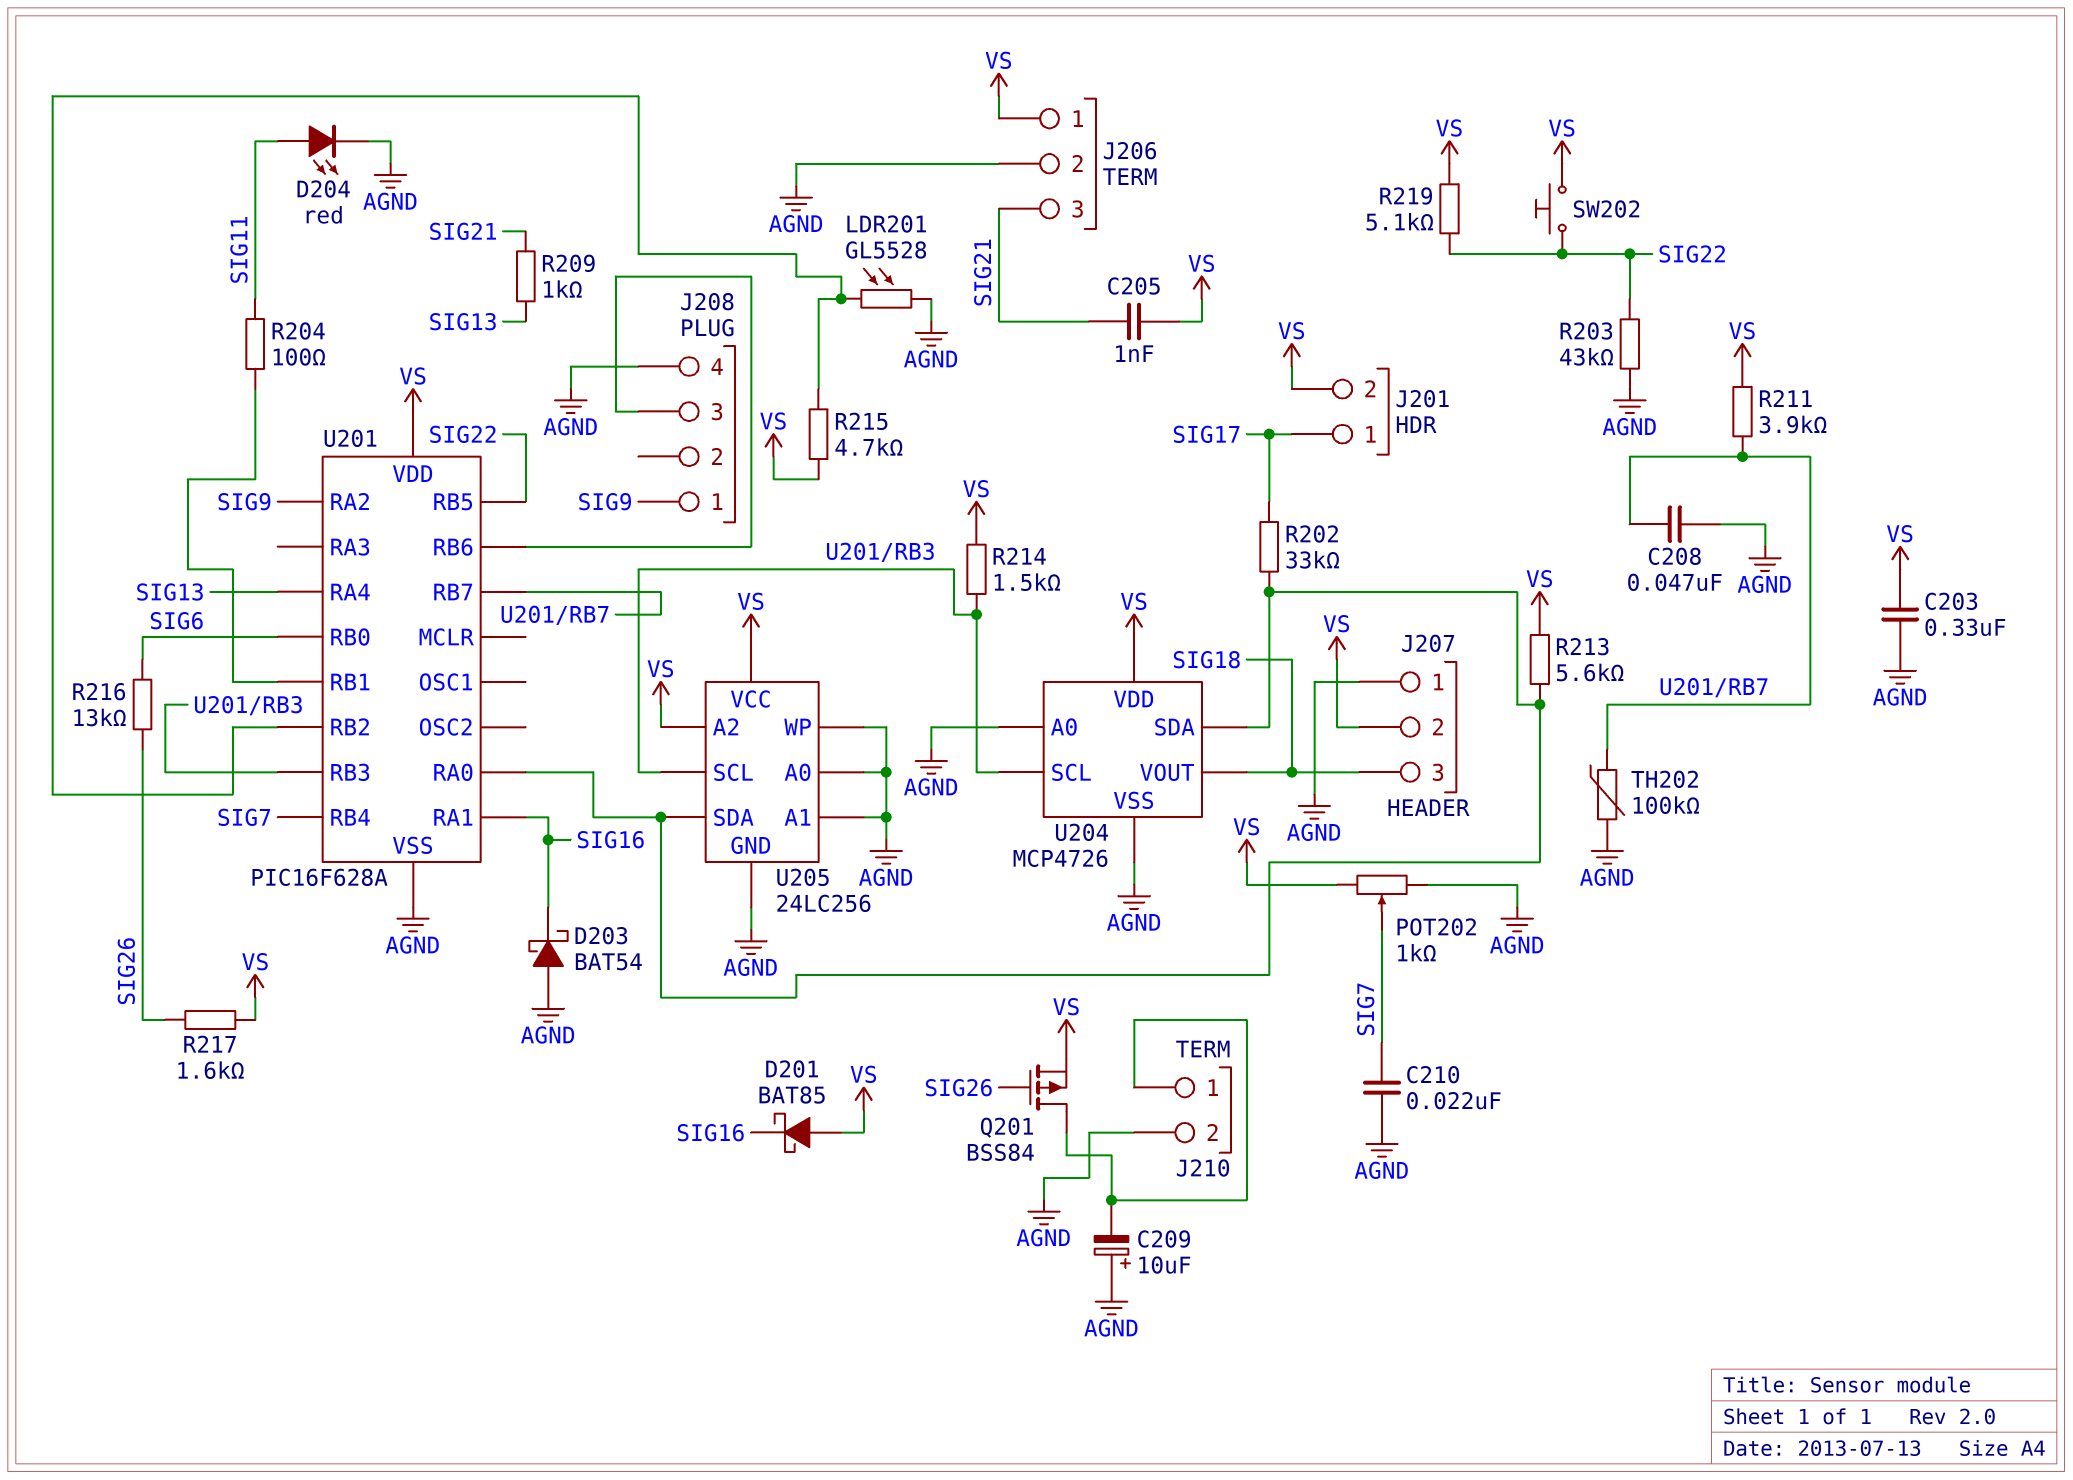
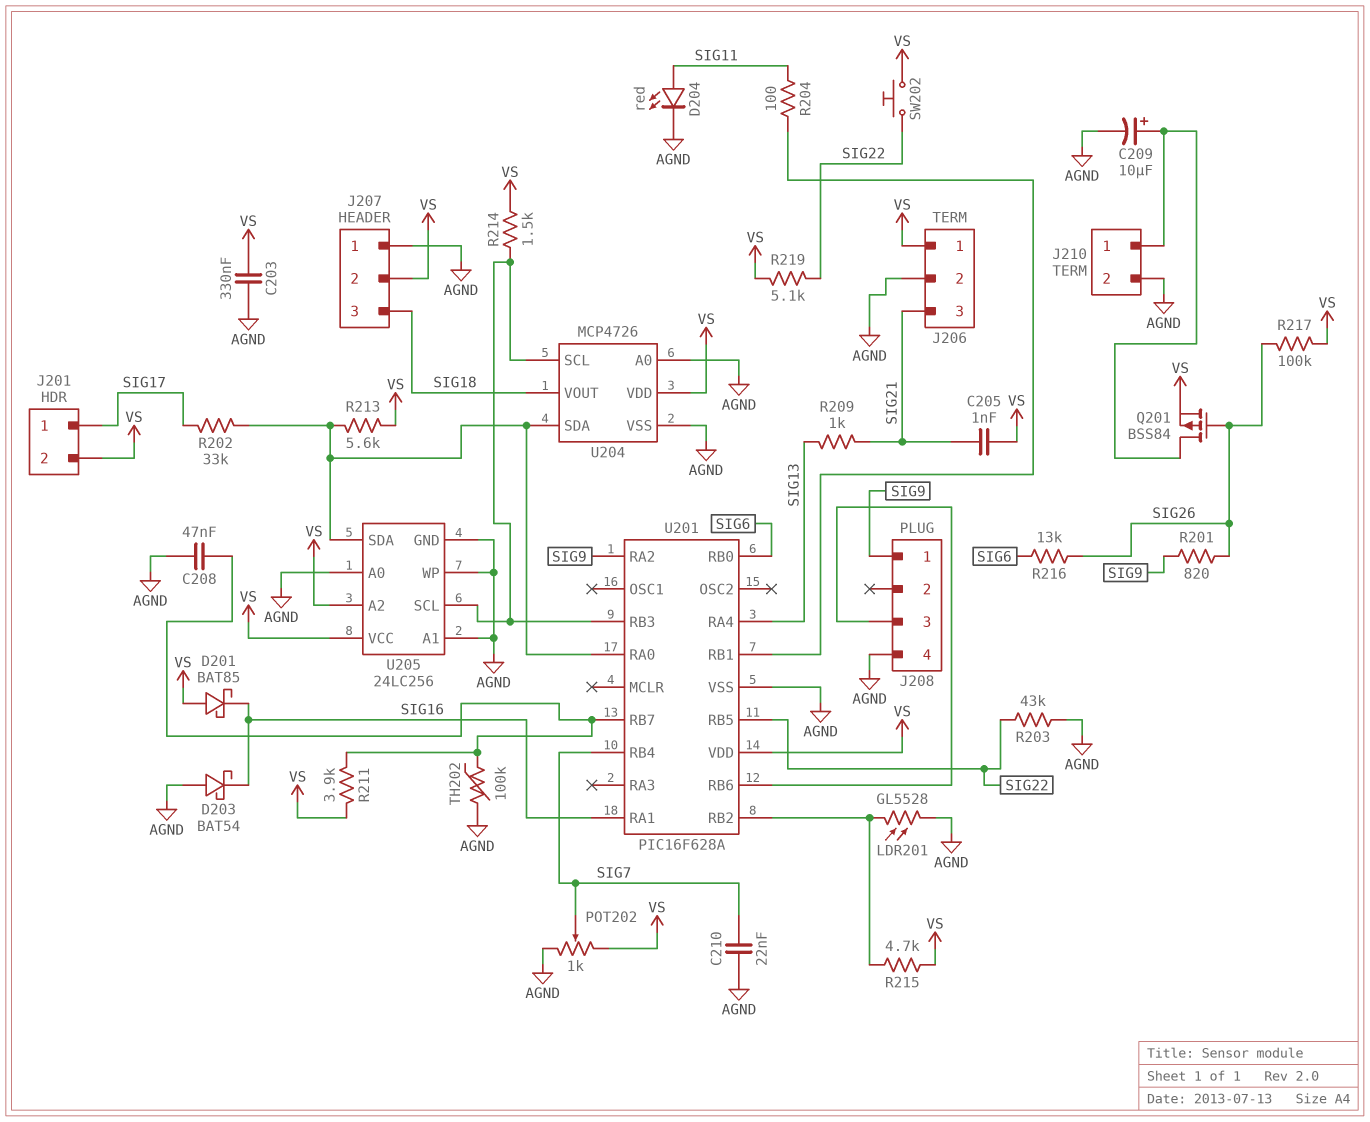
C209: 10uF (plus AGND, minus J210/1) -> 10uF (plus J210/1, minus AGND)
R201: none -> 820 (SIG9, SIG26)
R217: 1.6k (SIG26, VS) -> 100k (SIG26, VS)

